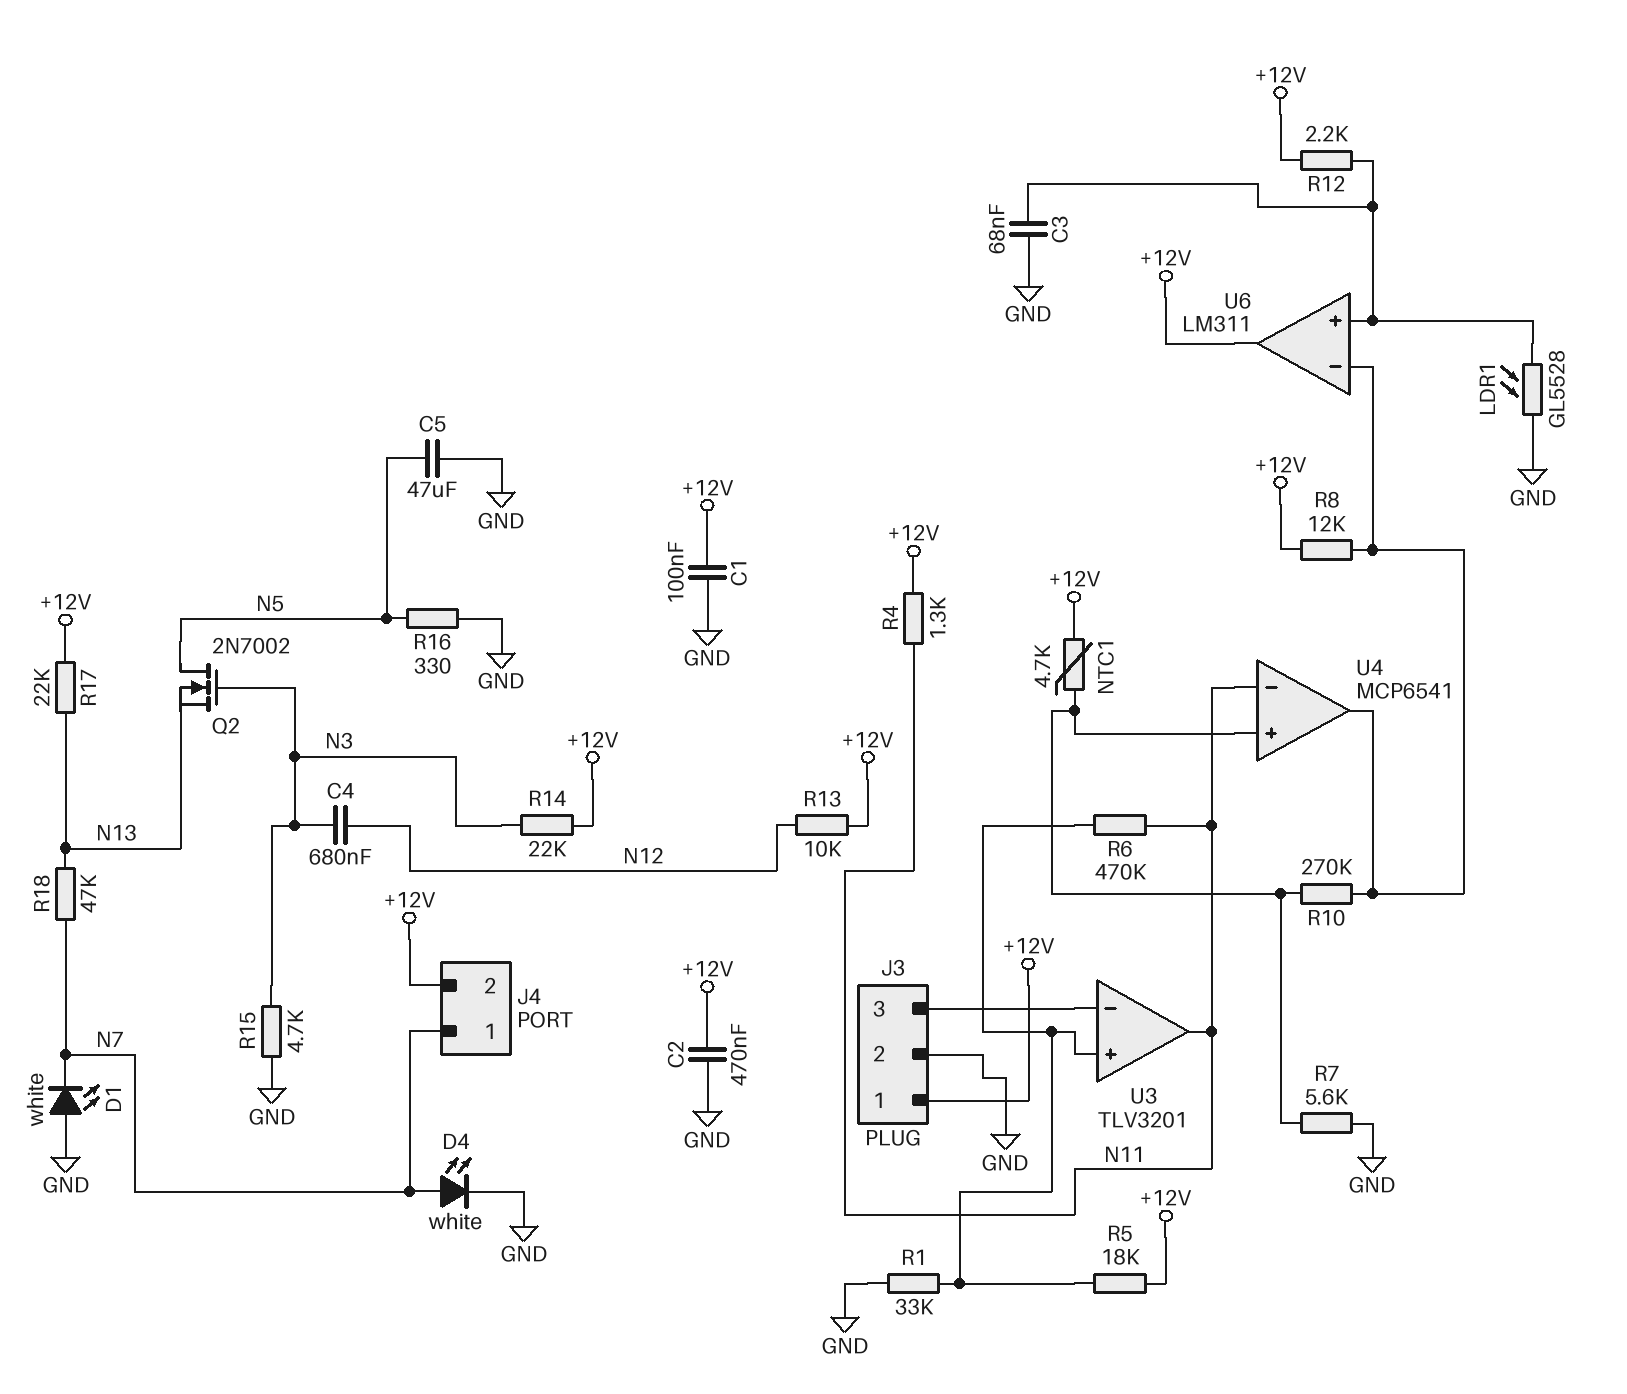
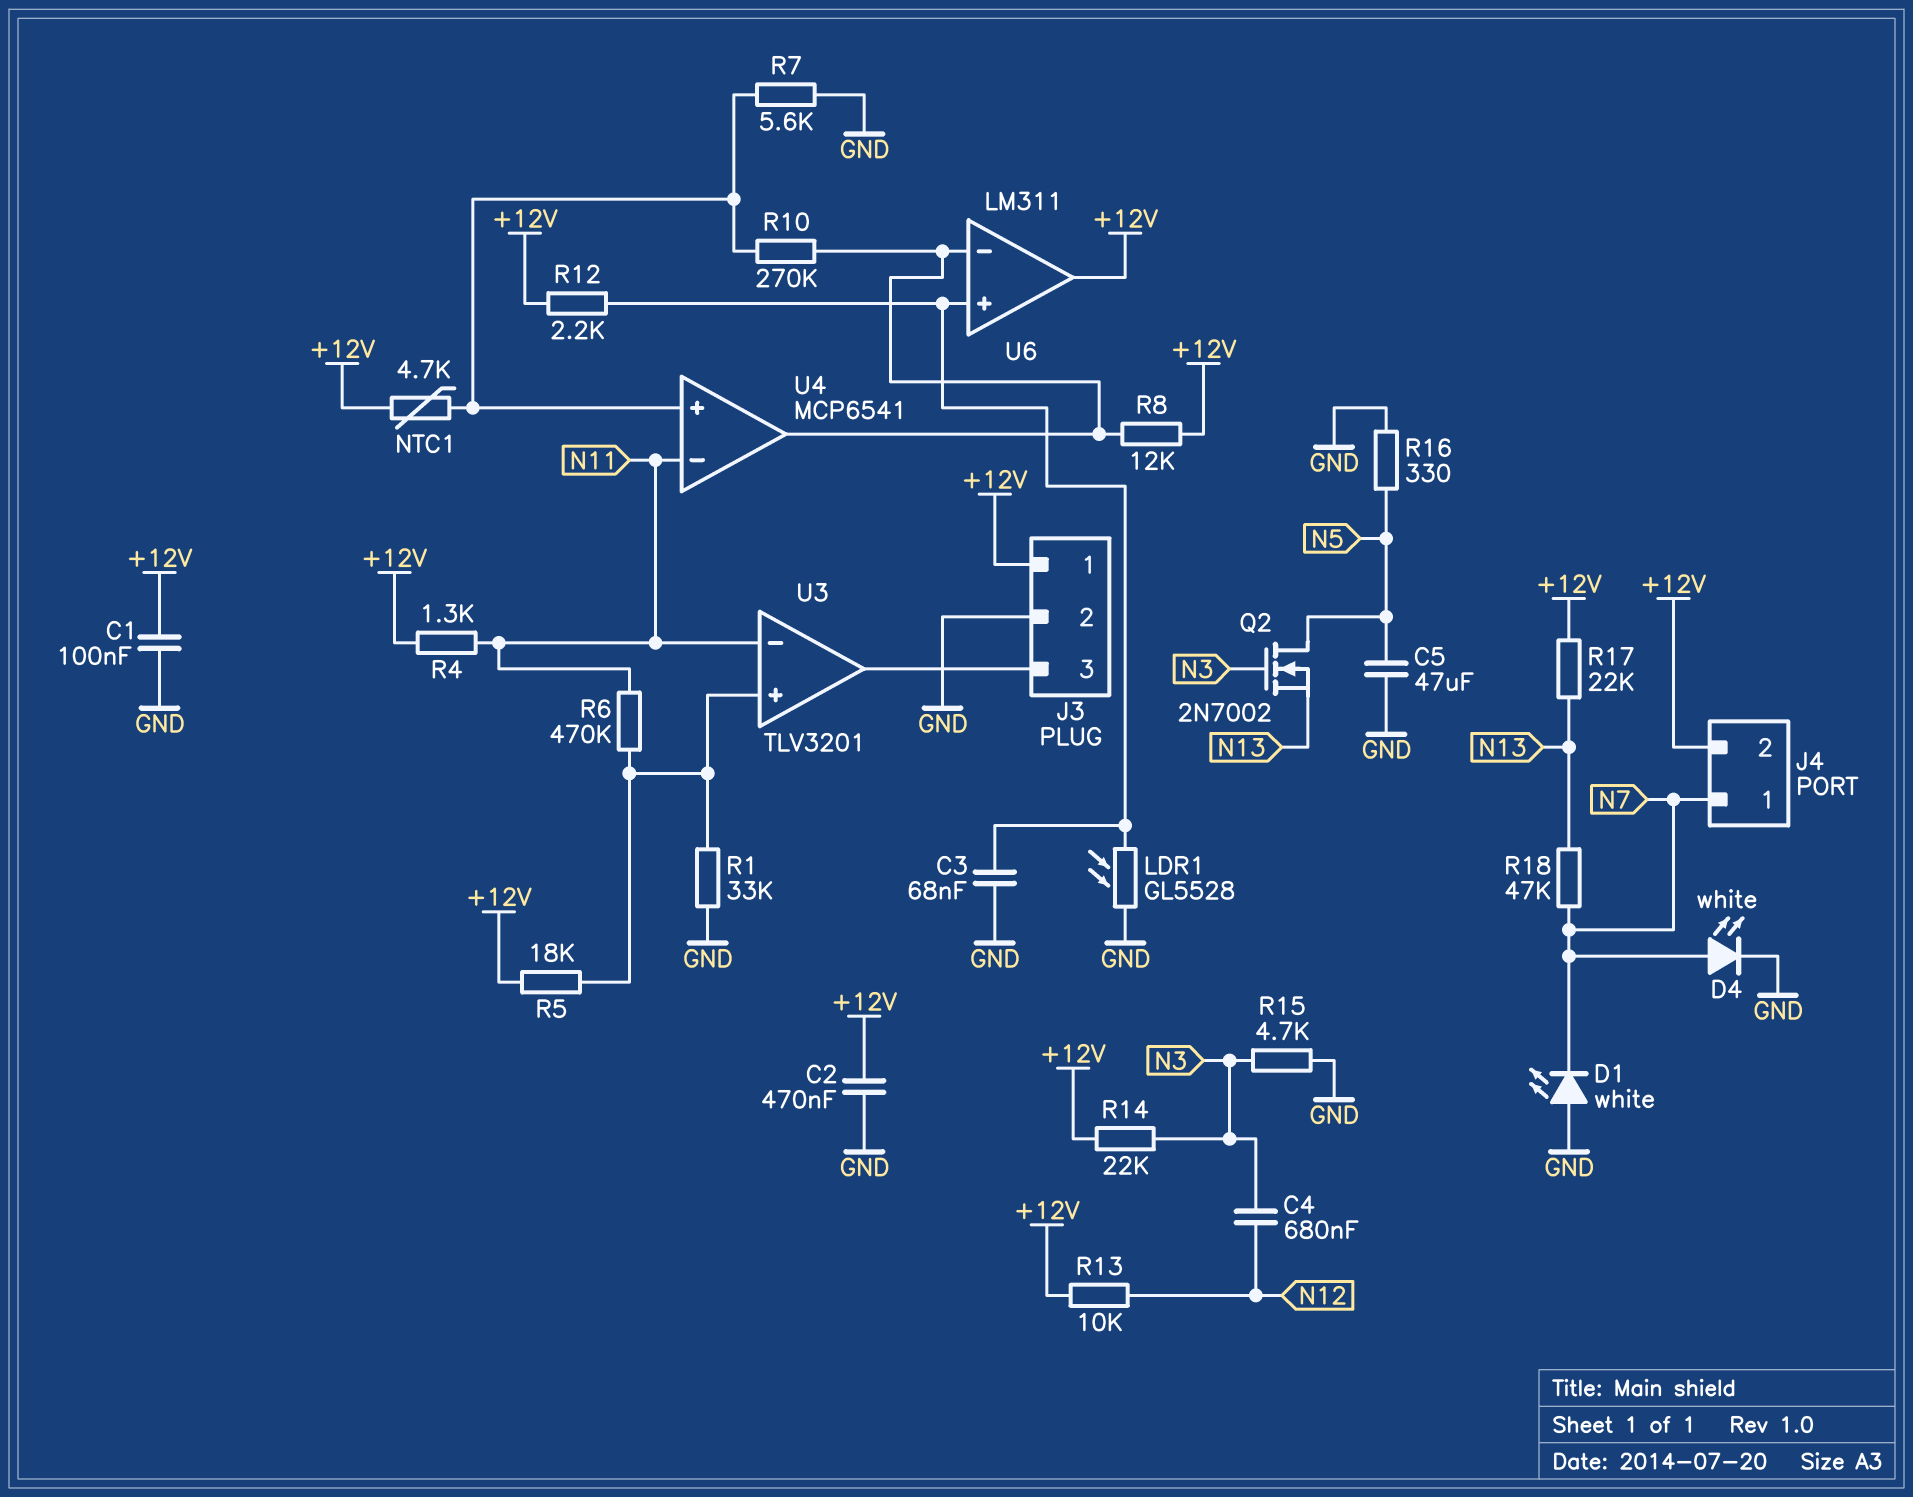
U3 pin in-: J3/3 -> N11
U3 pin out: N11 -> J3/3

